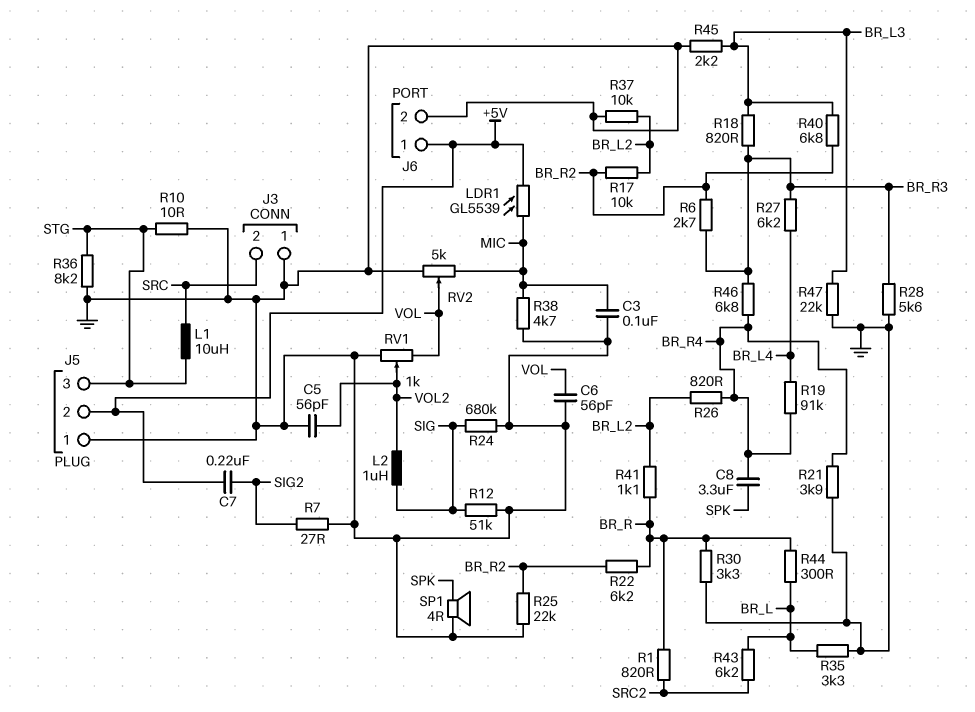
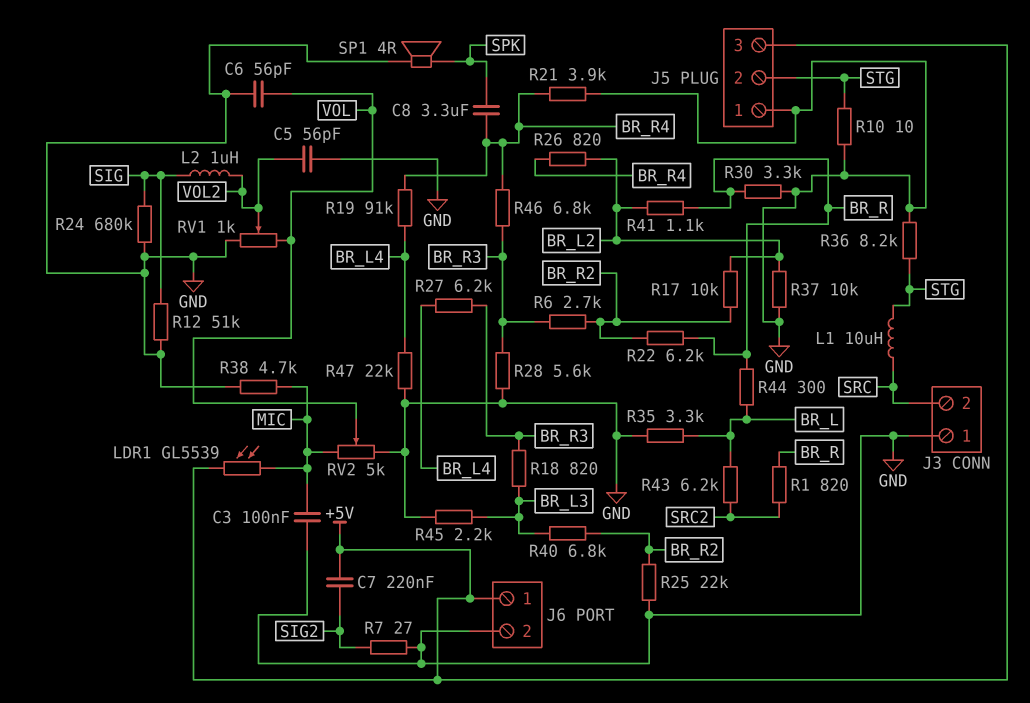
J5 pin 2: +5V -> STG
J5 pin 3: STG -> +5V
R47: 22k (BR_L3, GND) -> 22k (BR_L4, GND)

